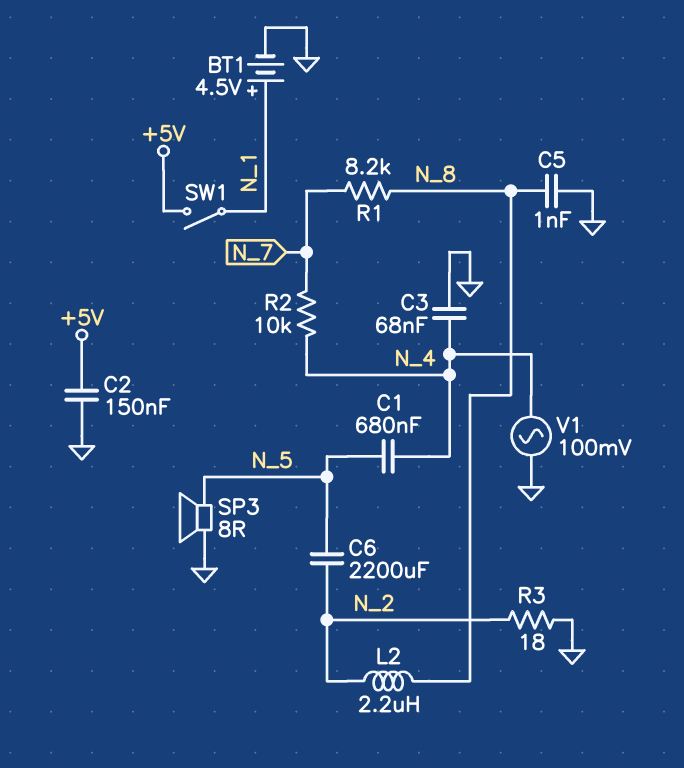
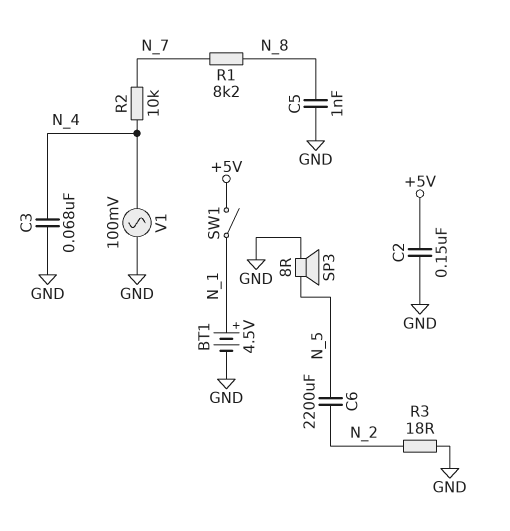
C1: 680nF (N_4, N_5) -> none
L2: 2.2uH (N_2, N_8) -> none

